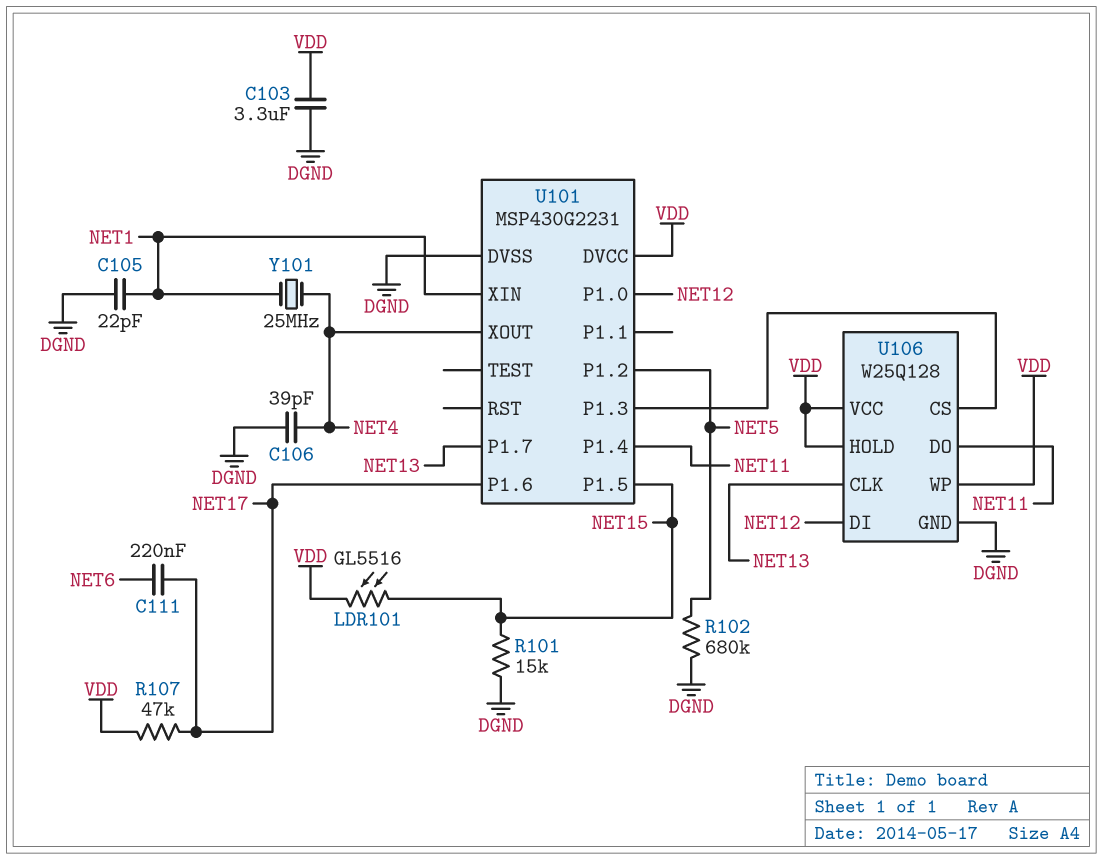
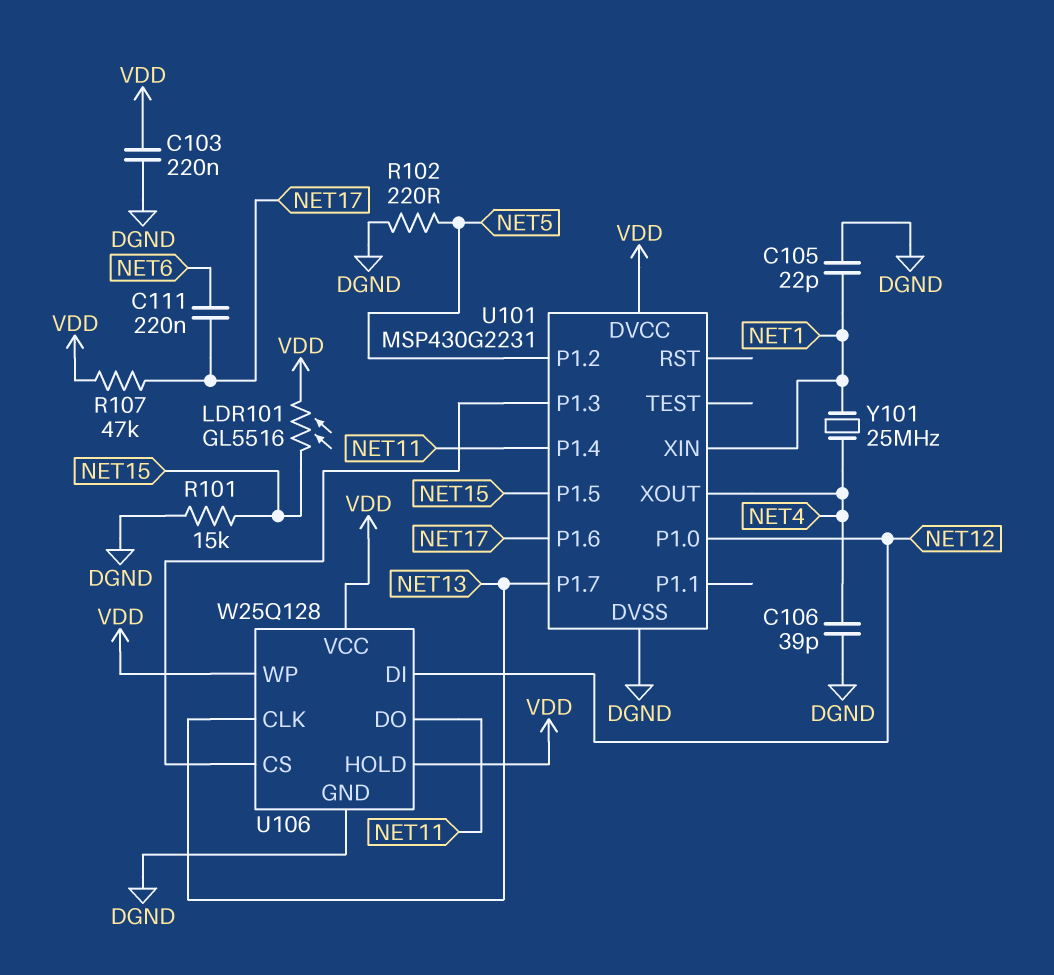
C103: 3.3uF (DGND, VDD) -> 220nF (DGND, VDD)
R102: 680k (DGND, NET5) -> 220 (DGND, NET5)

